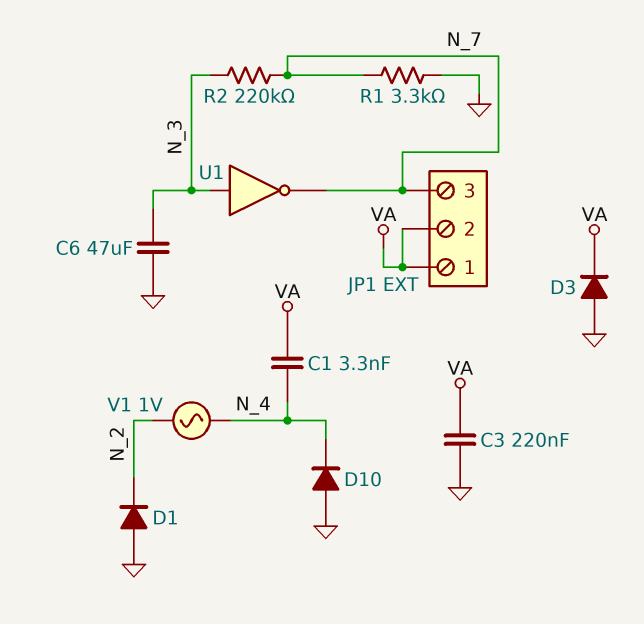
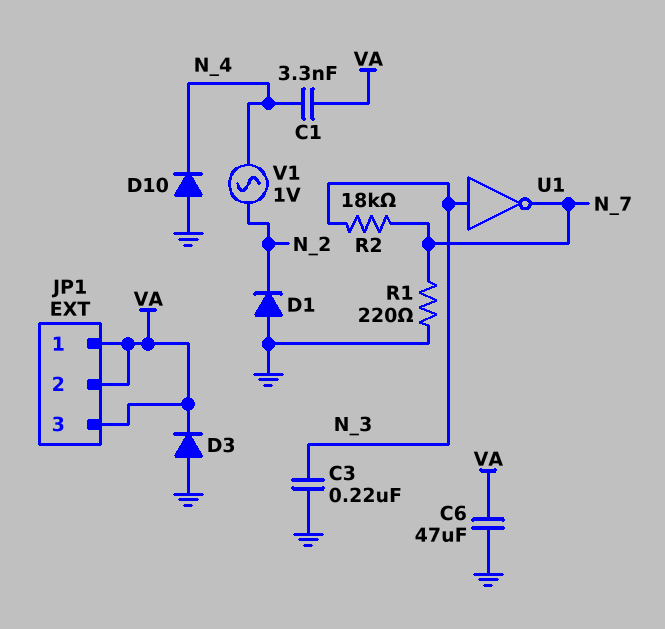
C3: 220nF (GND, VA) -> 220nF (GND, N_3)
C6: 47uF (GND, N_3) -> 47uF (GND, VA)
JP1 pin 3: N_7 -> VA
R1: 3.3k (GND, N_7) -> 220 (GND, N_7)
R2: 220k (N_3, N_7) -> 18k (N_3, N_7)

